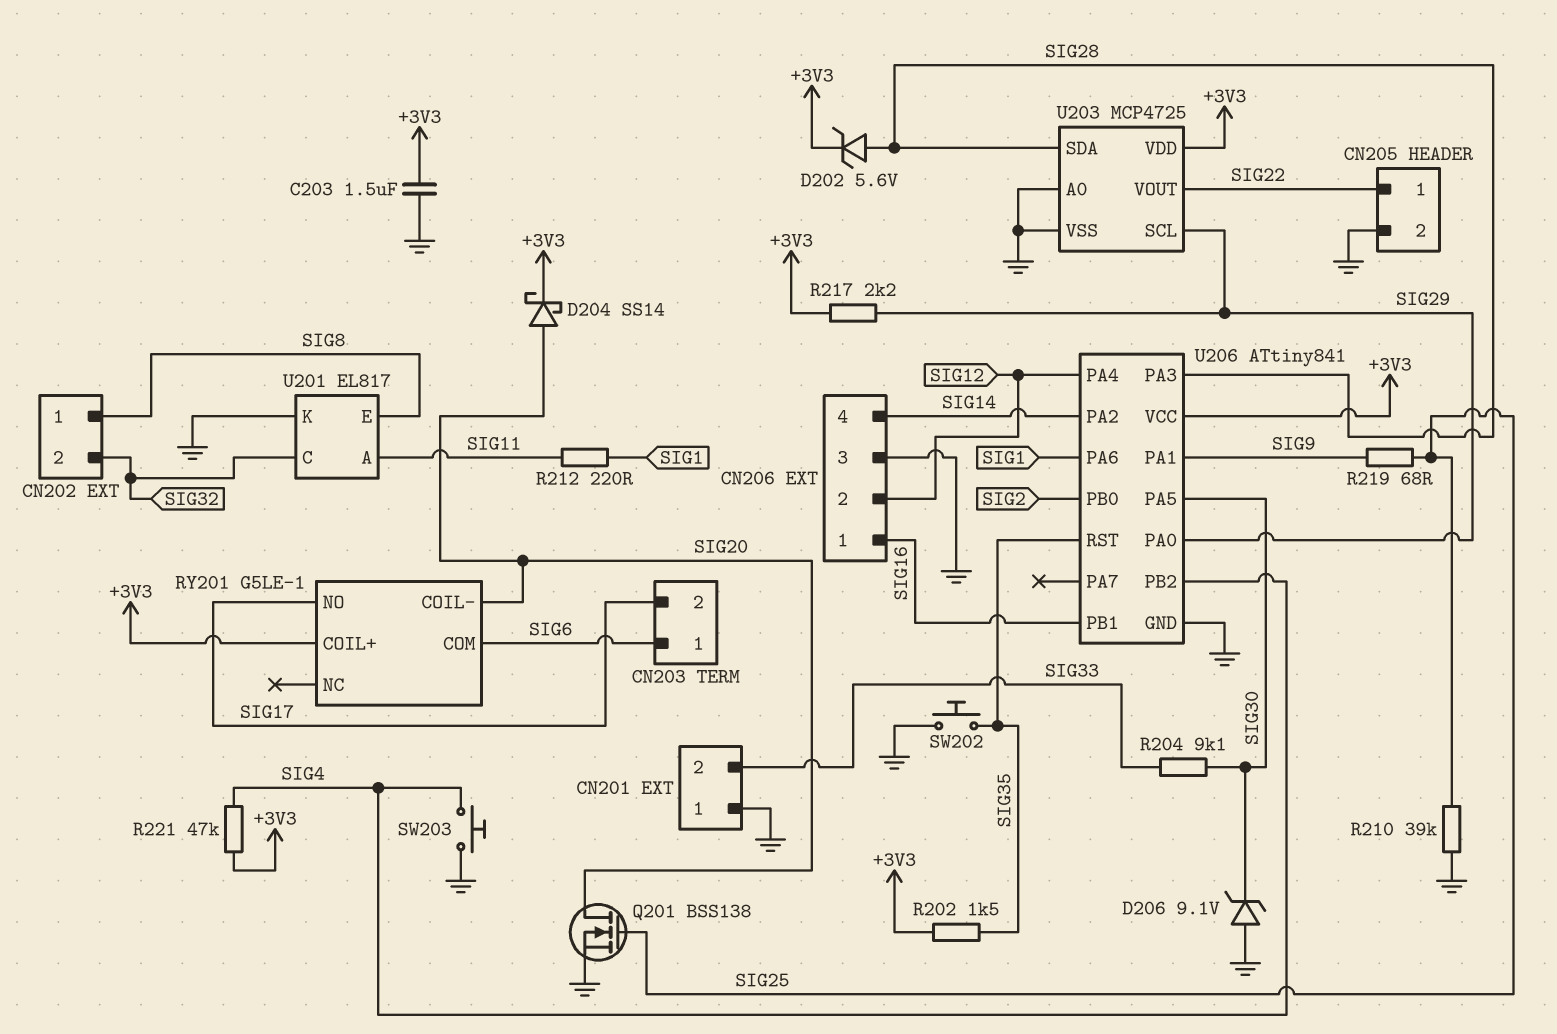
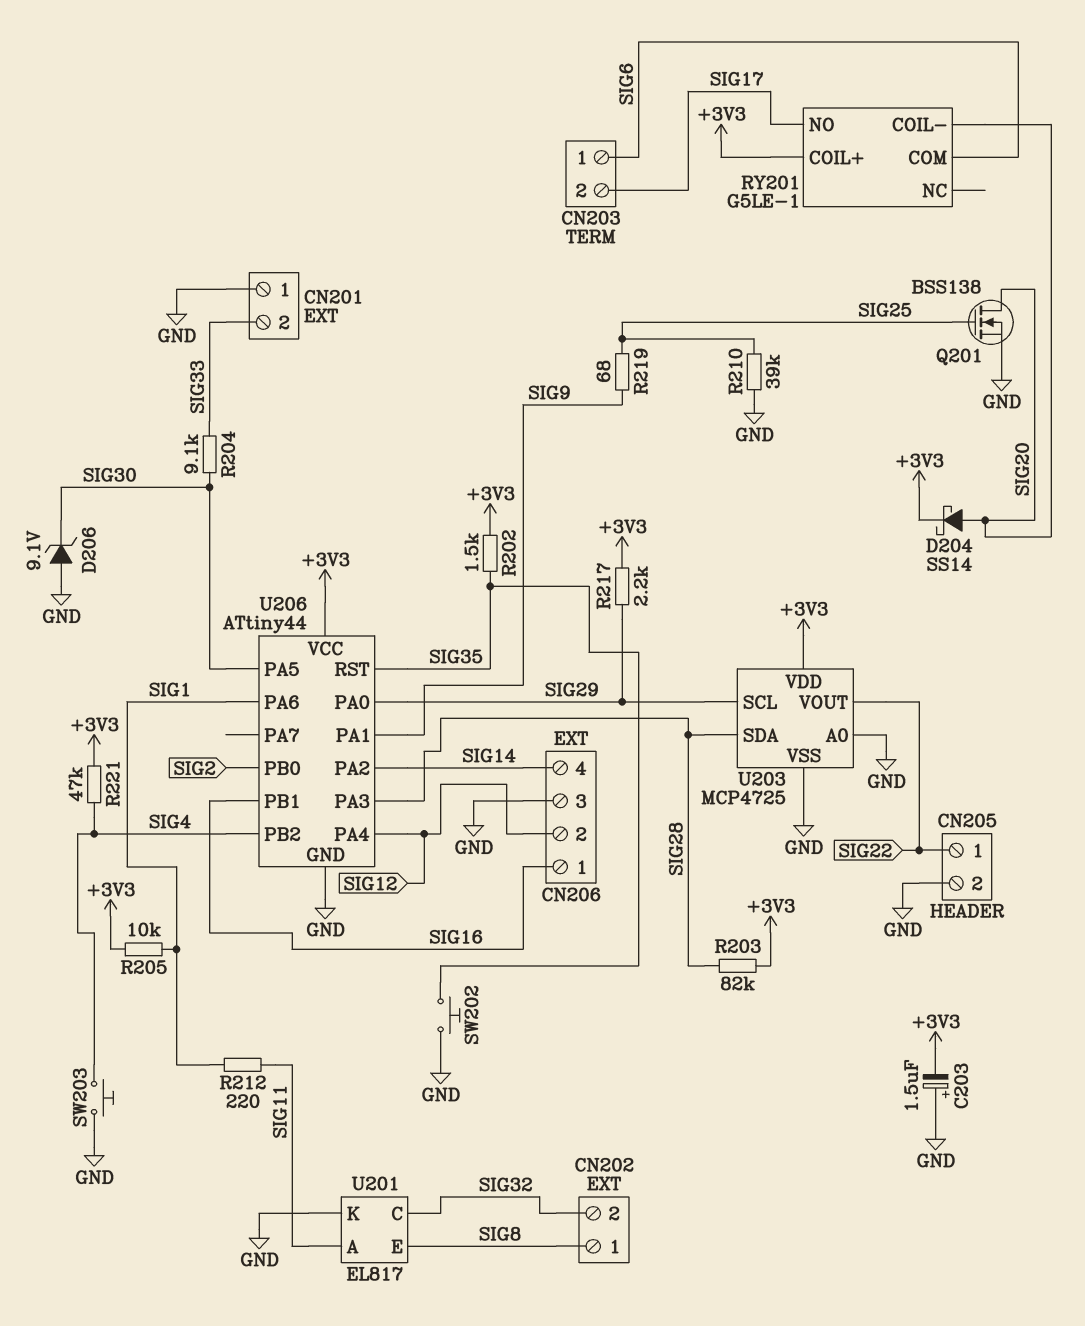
C203: 1.5uF (+3V3, GND) -> 1.5uF (plus GND, minus +3V3)
D202: zener 5.6V (A SIG28, K +3V3) -> none
R203: none -> 82k (+3V3, SIG28)
R205: none -> 10k (+3V3, SIG1)
U206: ATtiny841 -> ATtiny44

